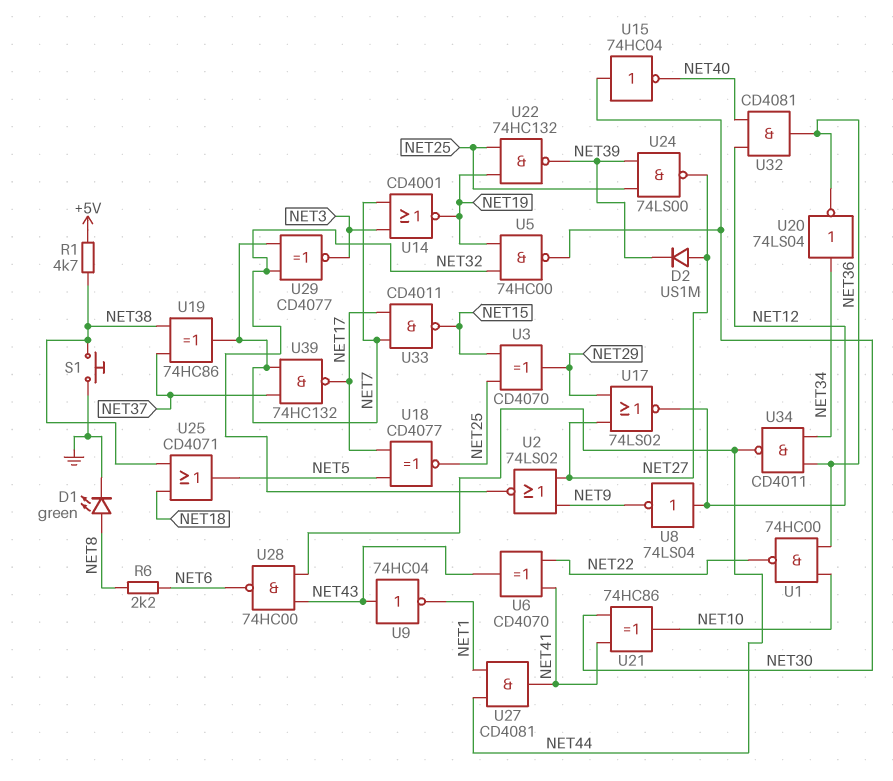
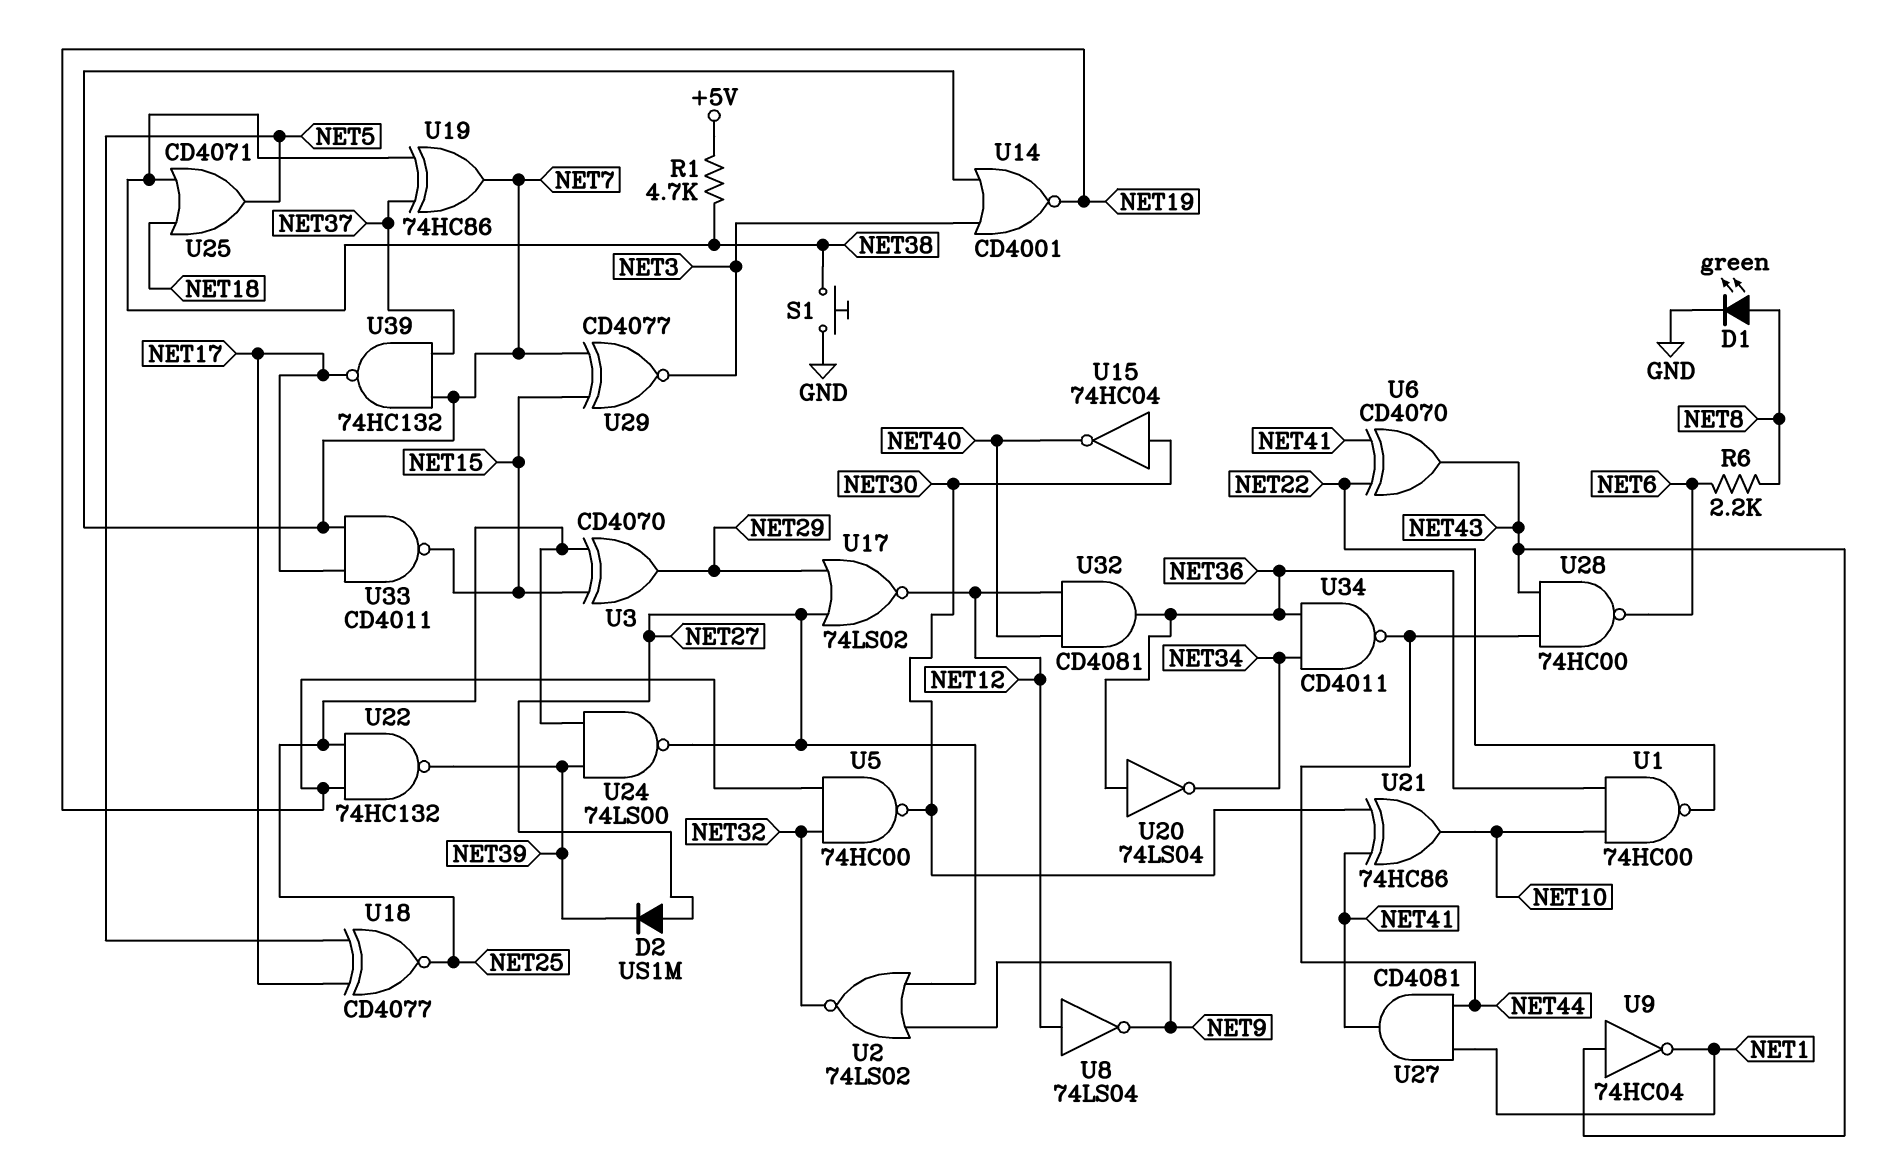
U20: NOT 74LS04 (in NET34, out NET36) -> NOT 74LS04 (in NET36, out NET34)
U29: XNOR CD4077 (in NET7, in NET32, out NET3) -> XNOR CD4077 (in NET7, in NET15, out NET3)

